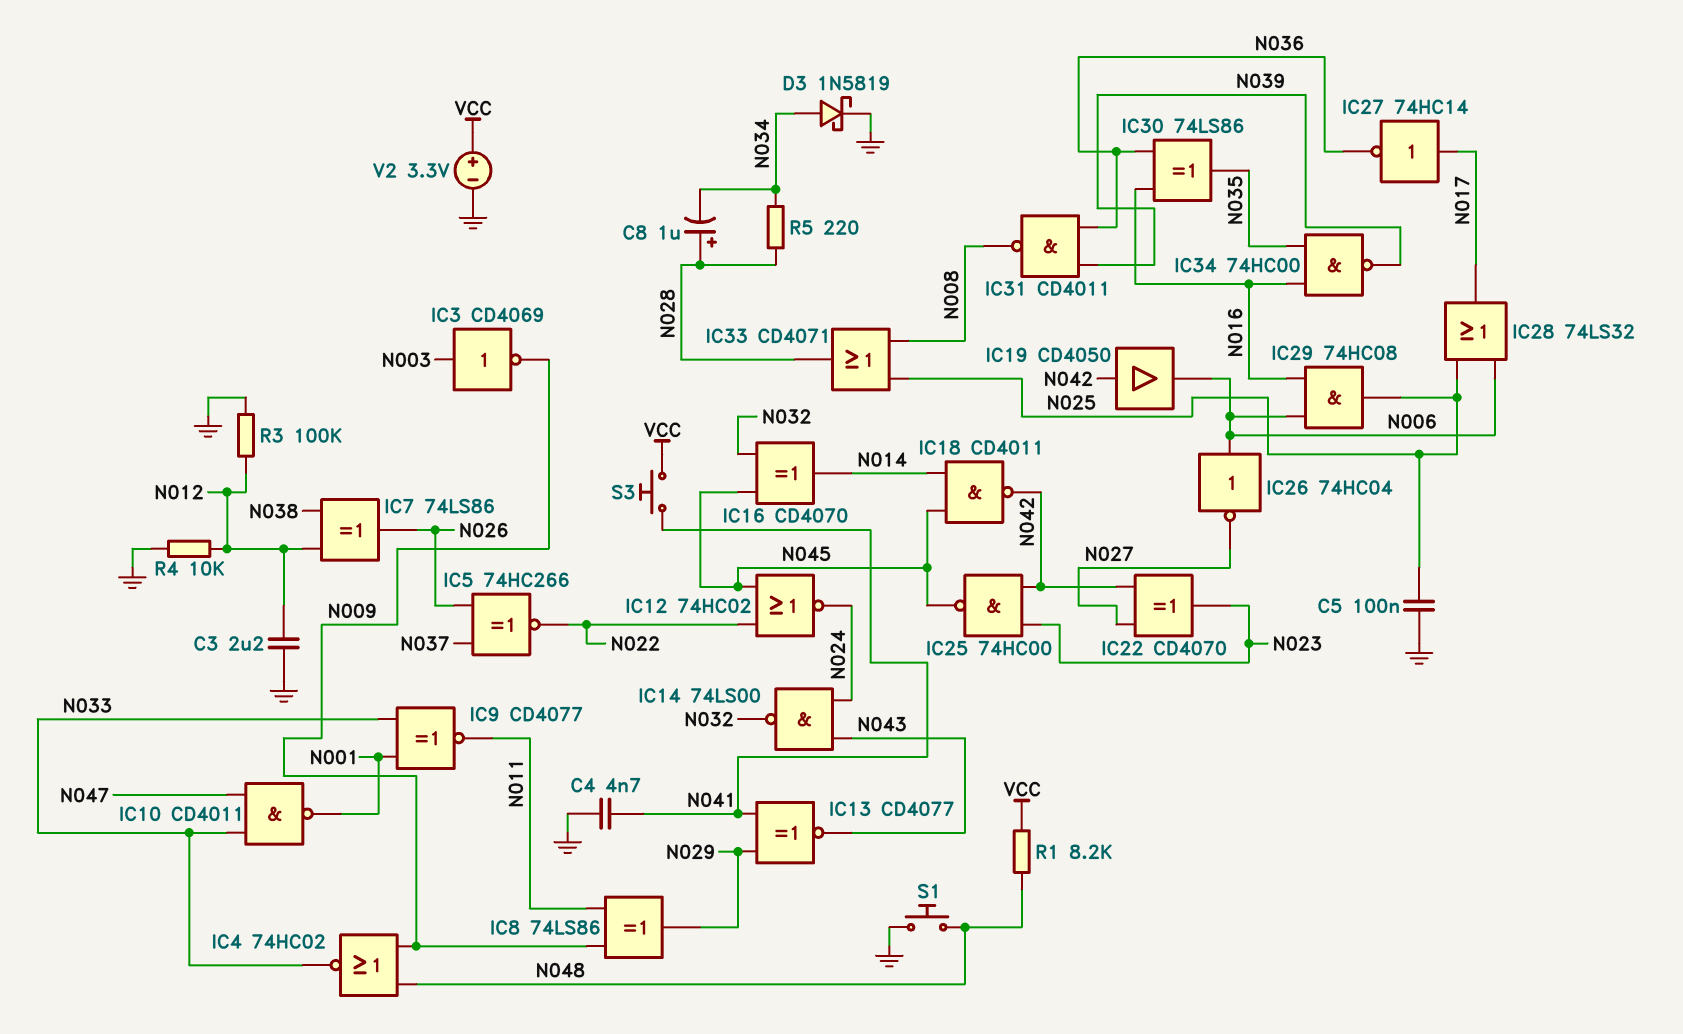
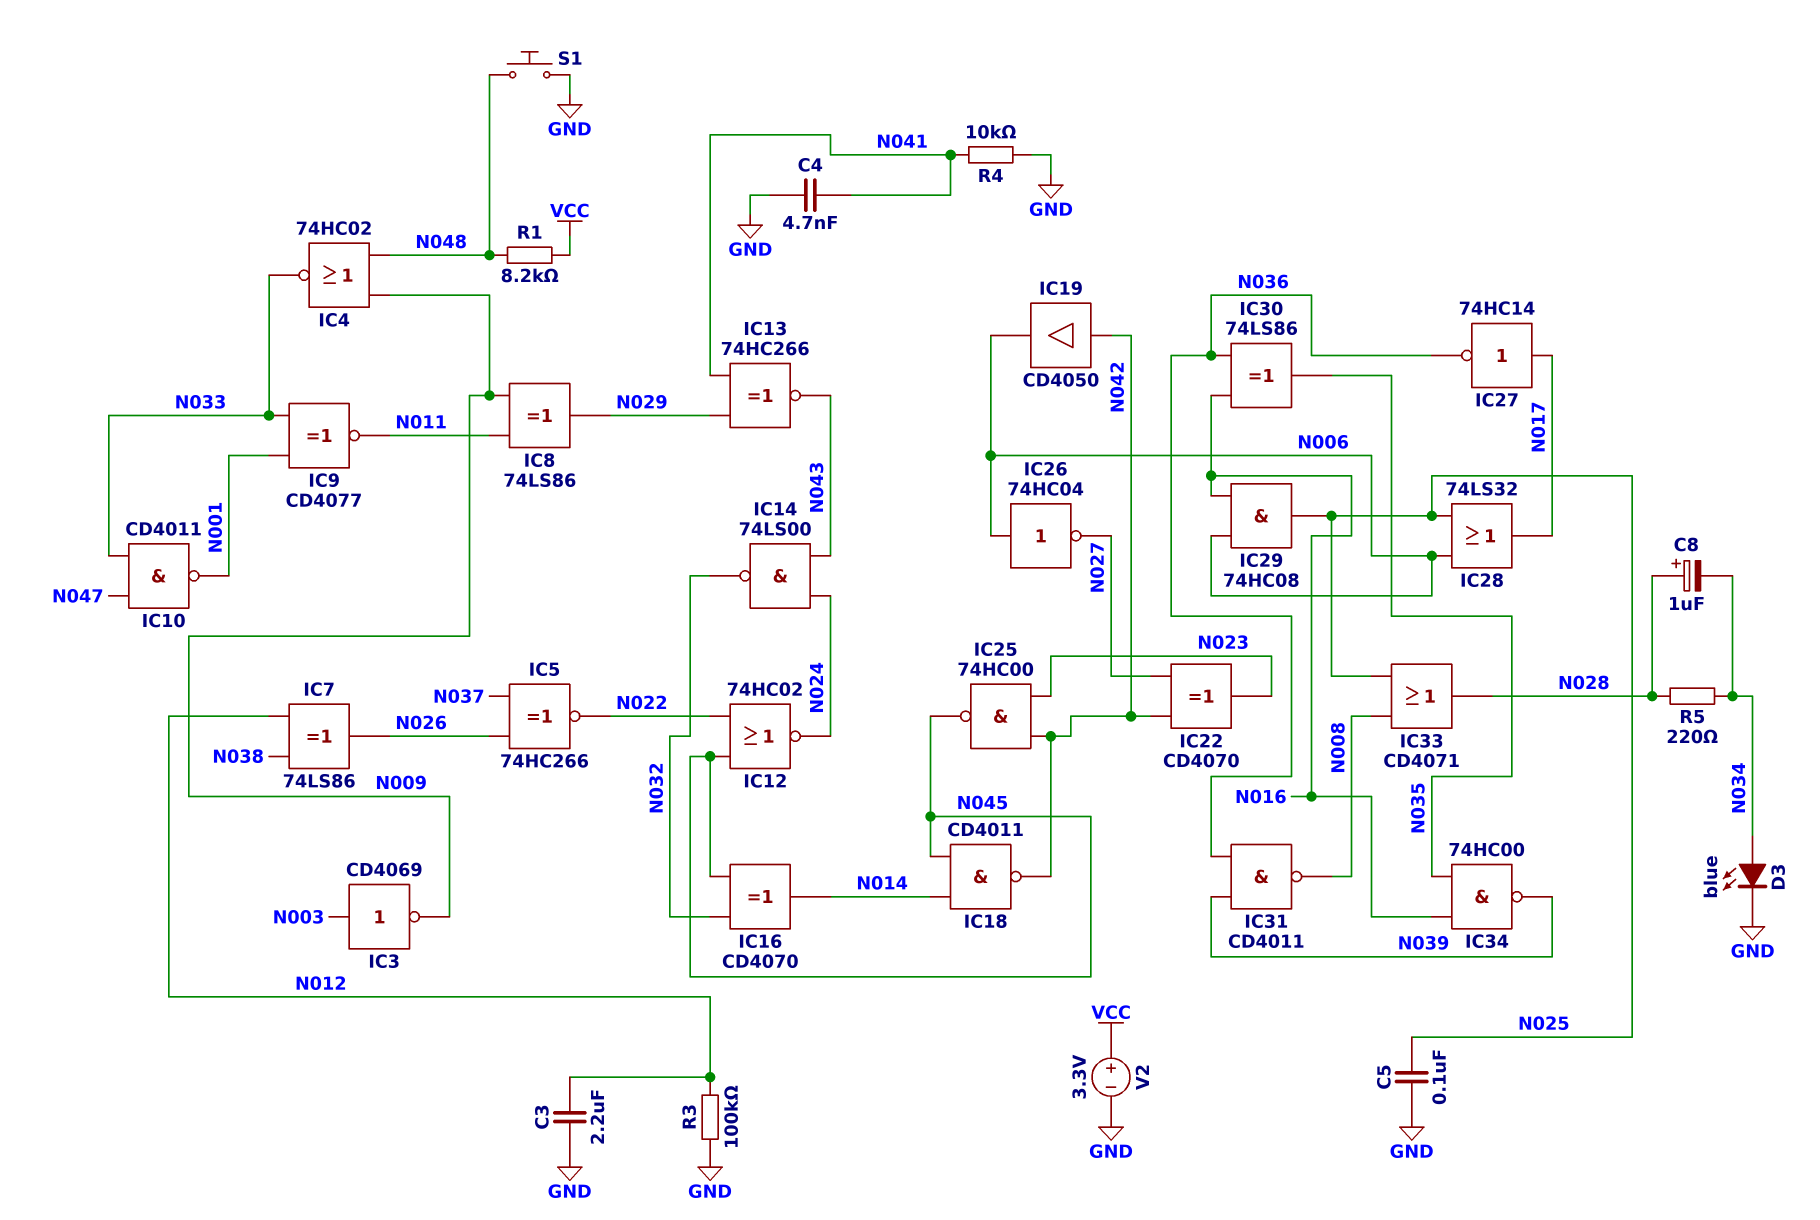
D3: schottky 1N5819 (A N034, K GND) -> LED blue (A N034, K GND)
IC13: XNOR CD4077 (in N029, in N041, out N043) -> XNOR 74HC266 (in N029, in N041, out N043)
R4: 10k (GND, N012) -> 10k (GND, N041)
S3: button (N041, VCC) -> none

